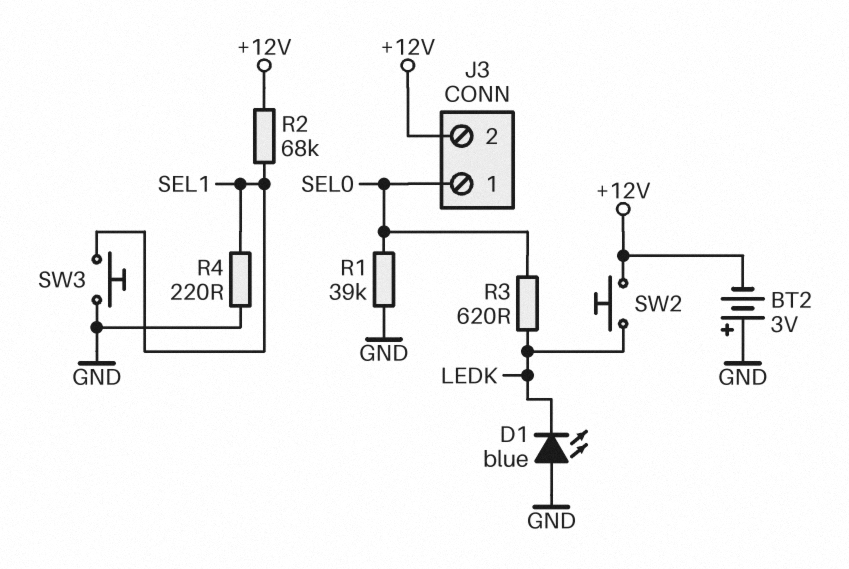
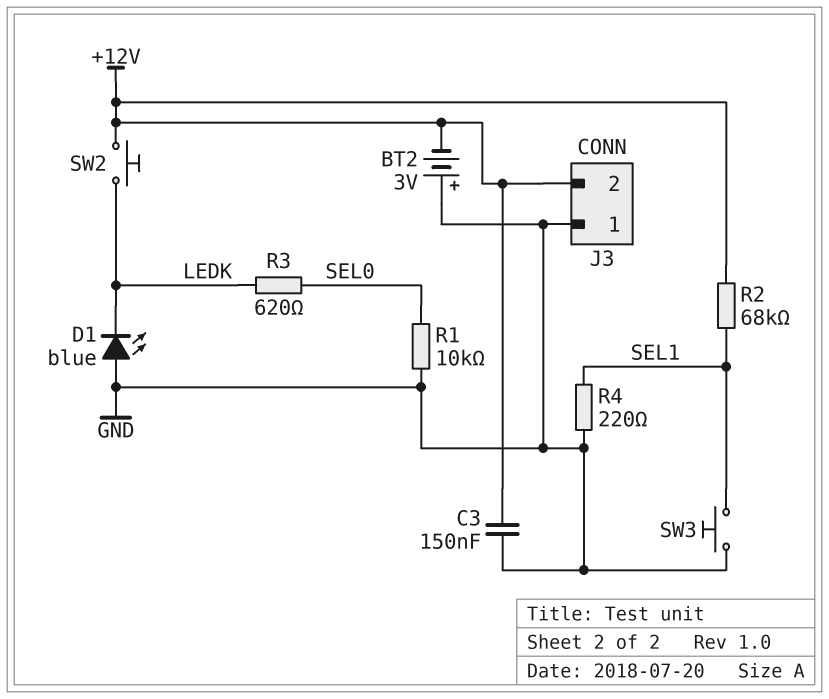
C3: none -> 150nF (+12V, GND)
J3 pin 1: SEL0 -> GND
R1: 39k (GND, SEL0) -> 10k (GND, SEL0)

